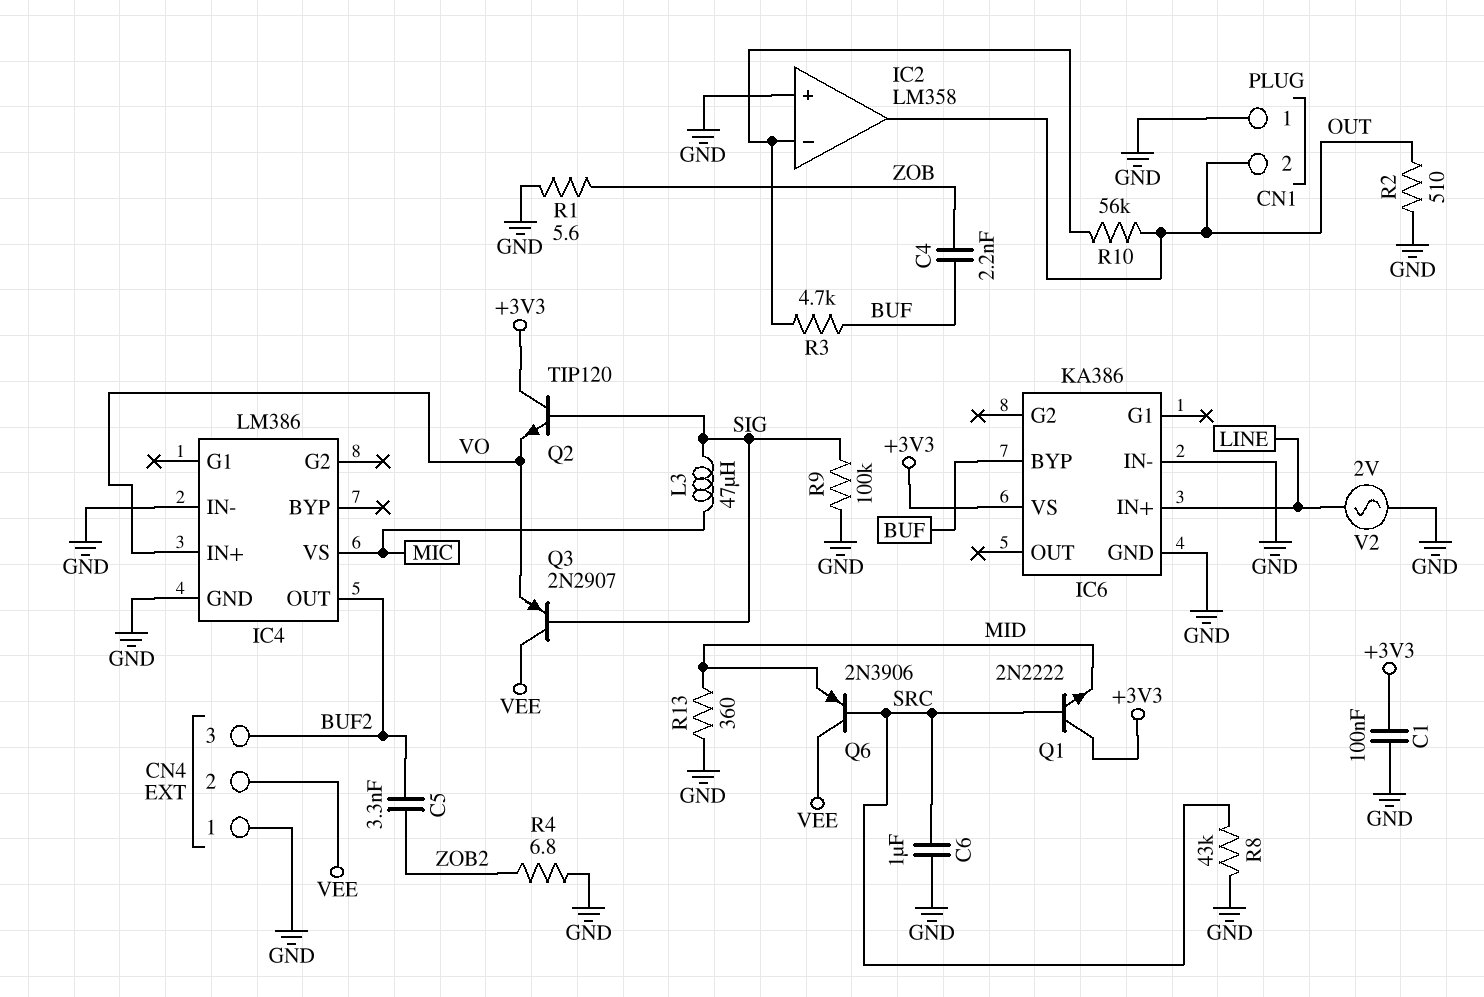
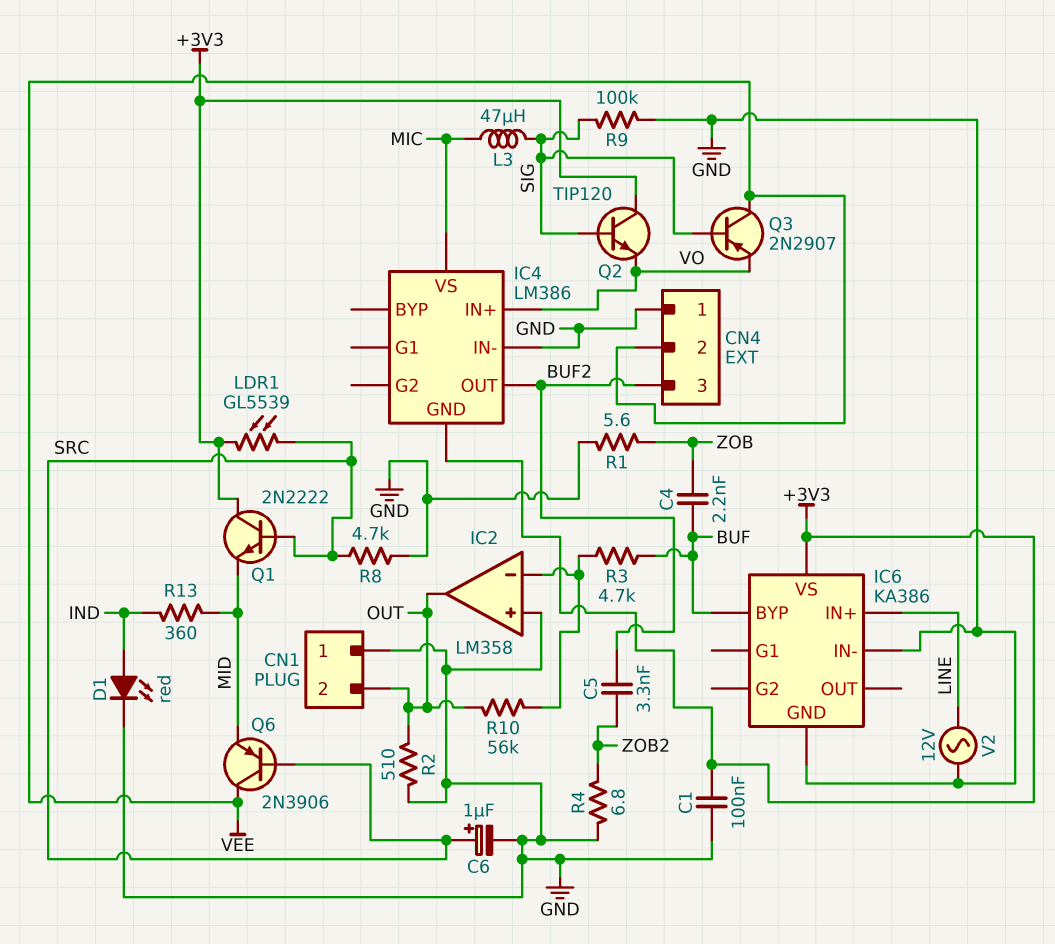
C6: 1uF (GND, SRC) -> 1uF (plus SRC, minus GND)
D1: none -> LED red (A IND, K GND)
IC4 pin GND: GND -> +3V3
LDR1: none -> GL5539 (+3V3, SRC)
R8: 43k (GND, SRC) -> 4.7k (GND, SRC)
R13: 360 (GND, MID) -> 360 (IND, MID)
V2: AC 2V (GND, LINE) -> AC 12V (GND, LINE)

